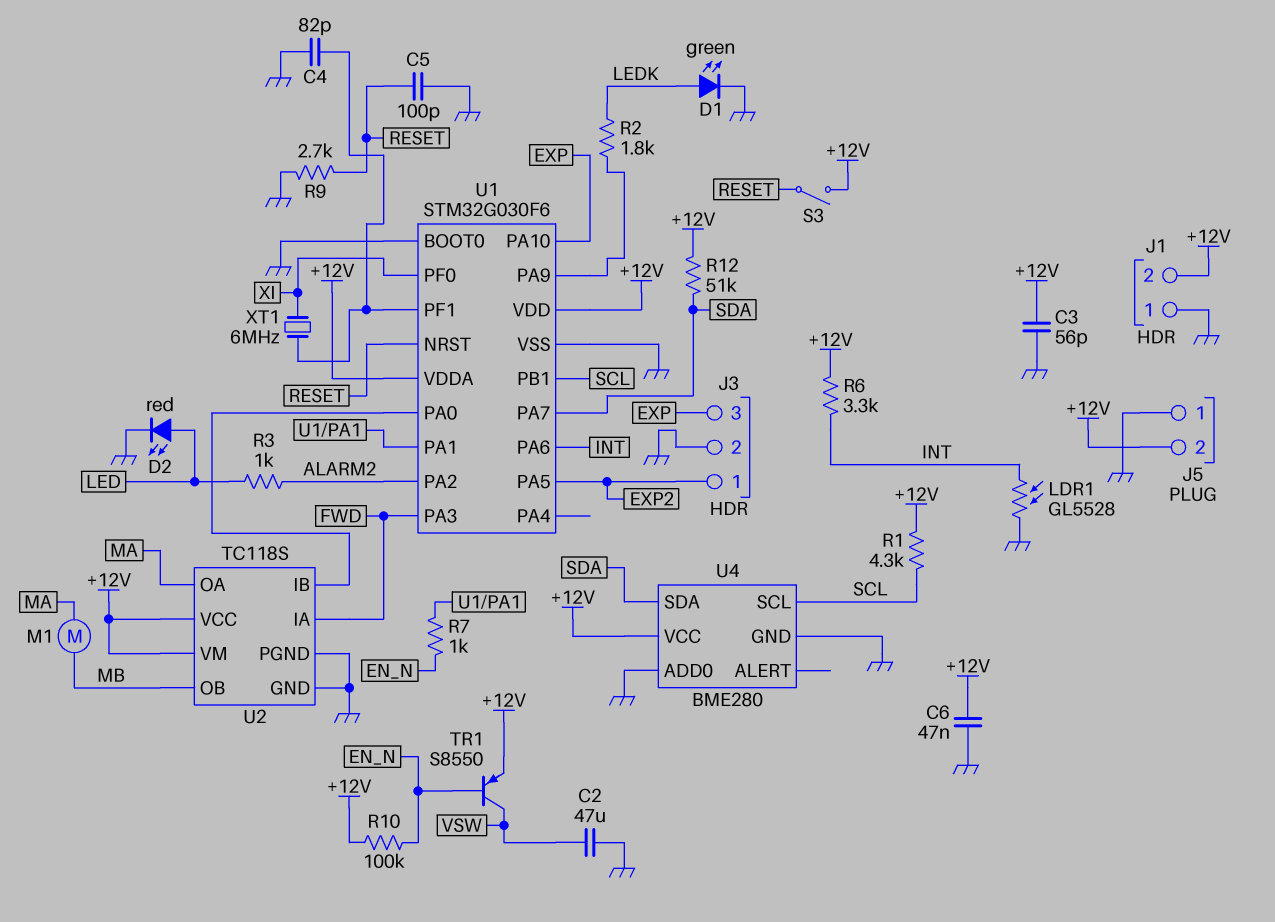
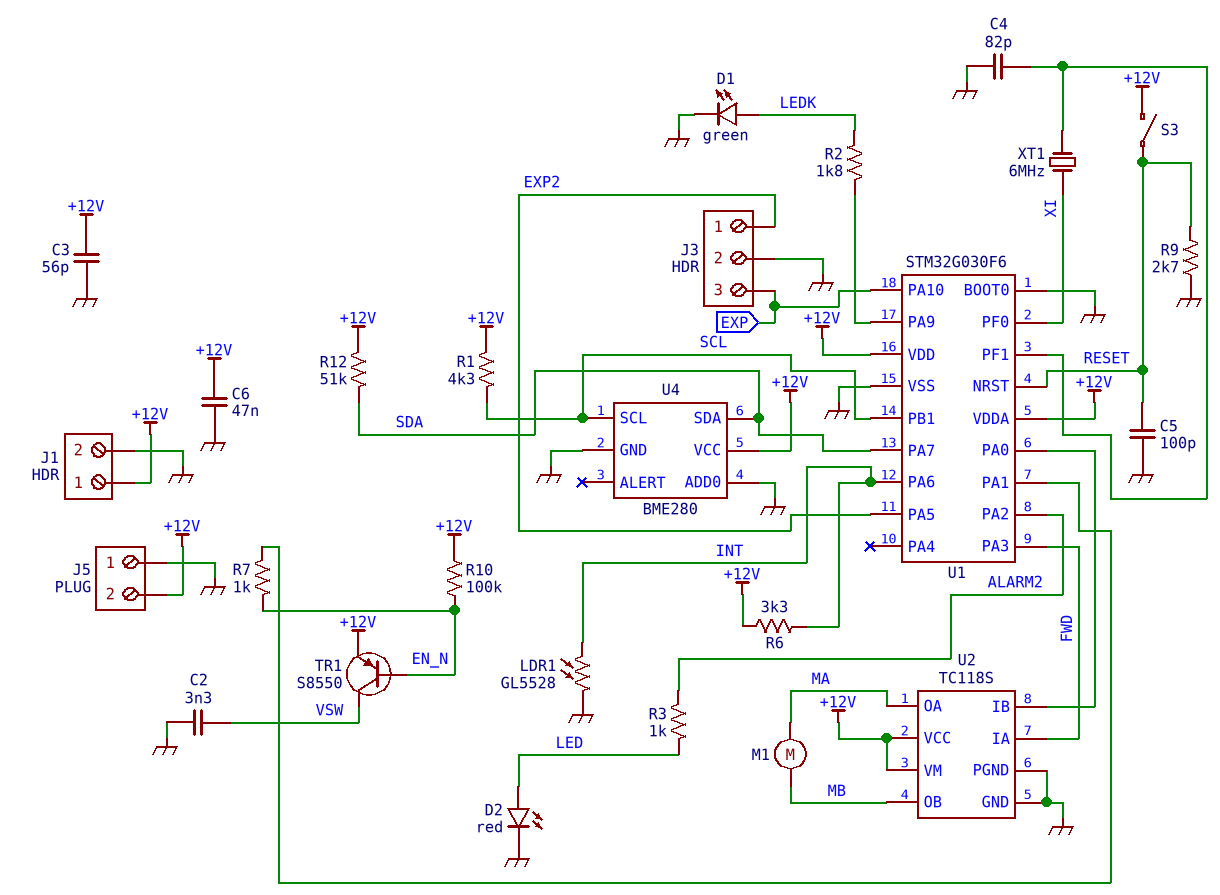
C2: 47uF (GND, VSW) -> 3.3nF (GND, VSW)
J1 pin 1: GND -> +12V
J1 pin 2: +12V -> GND

